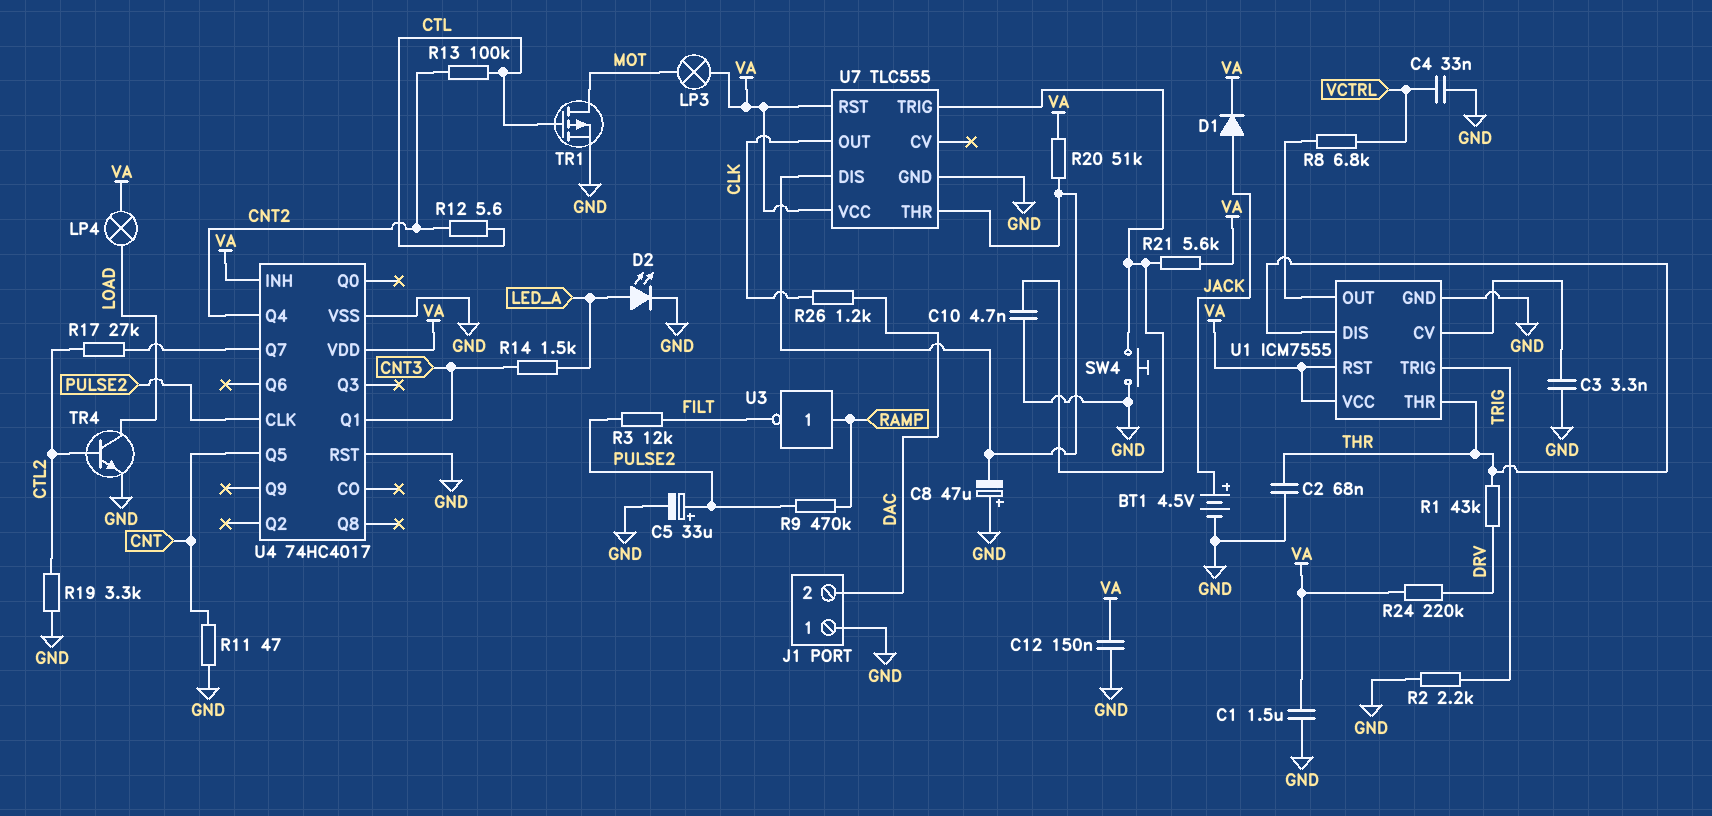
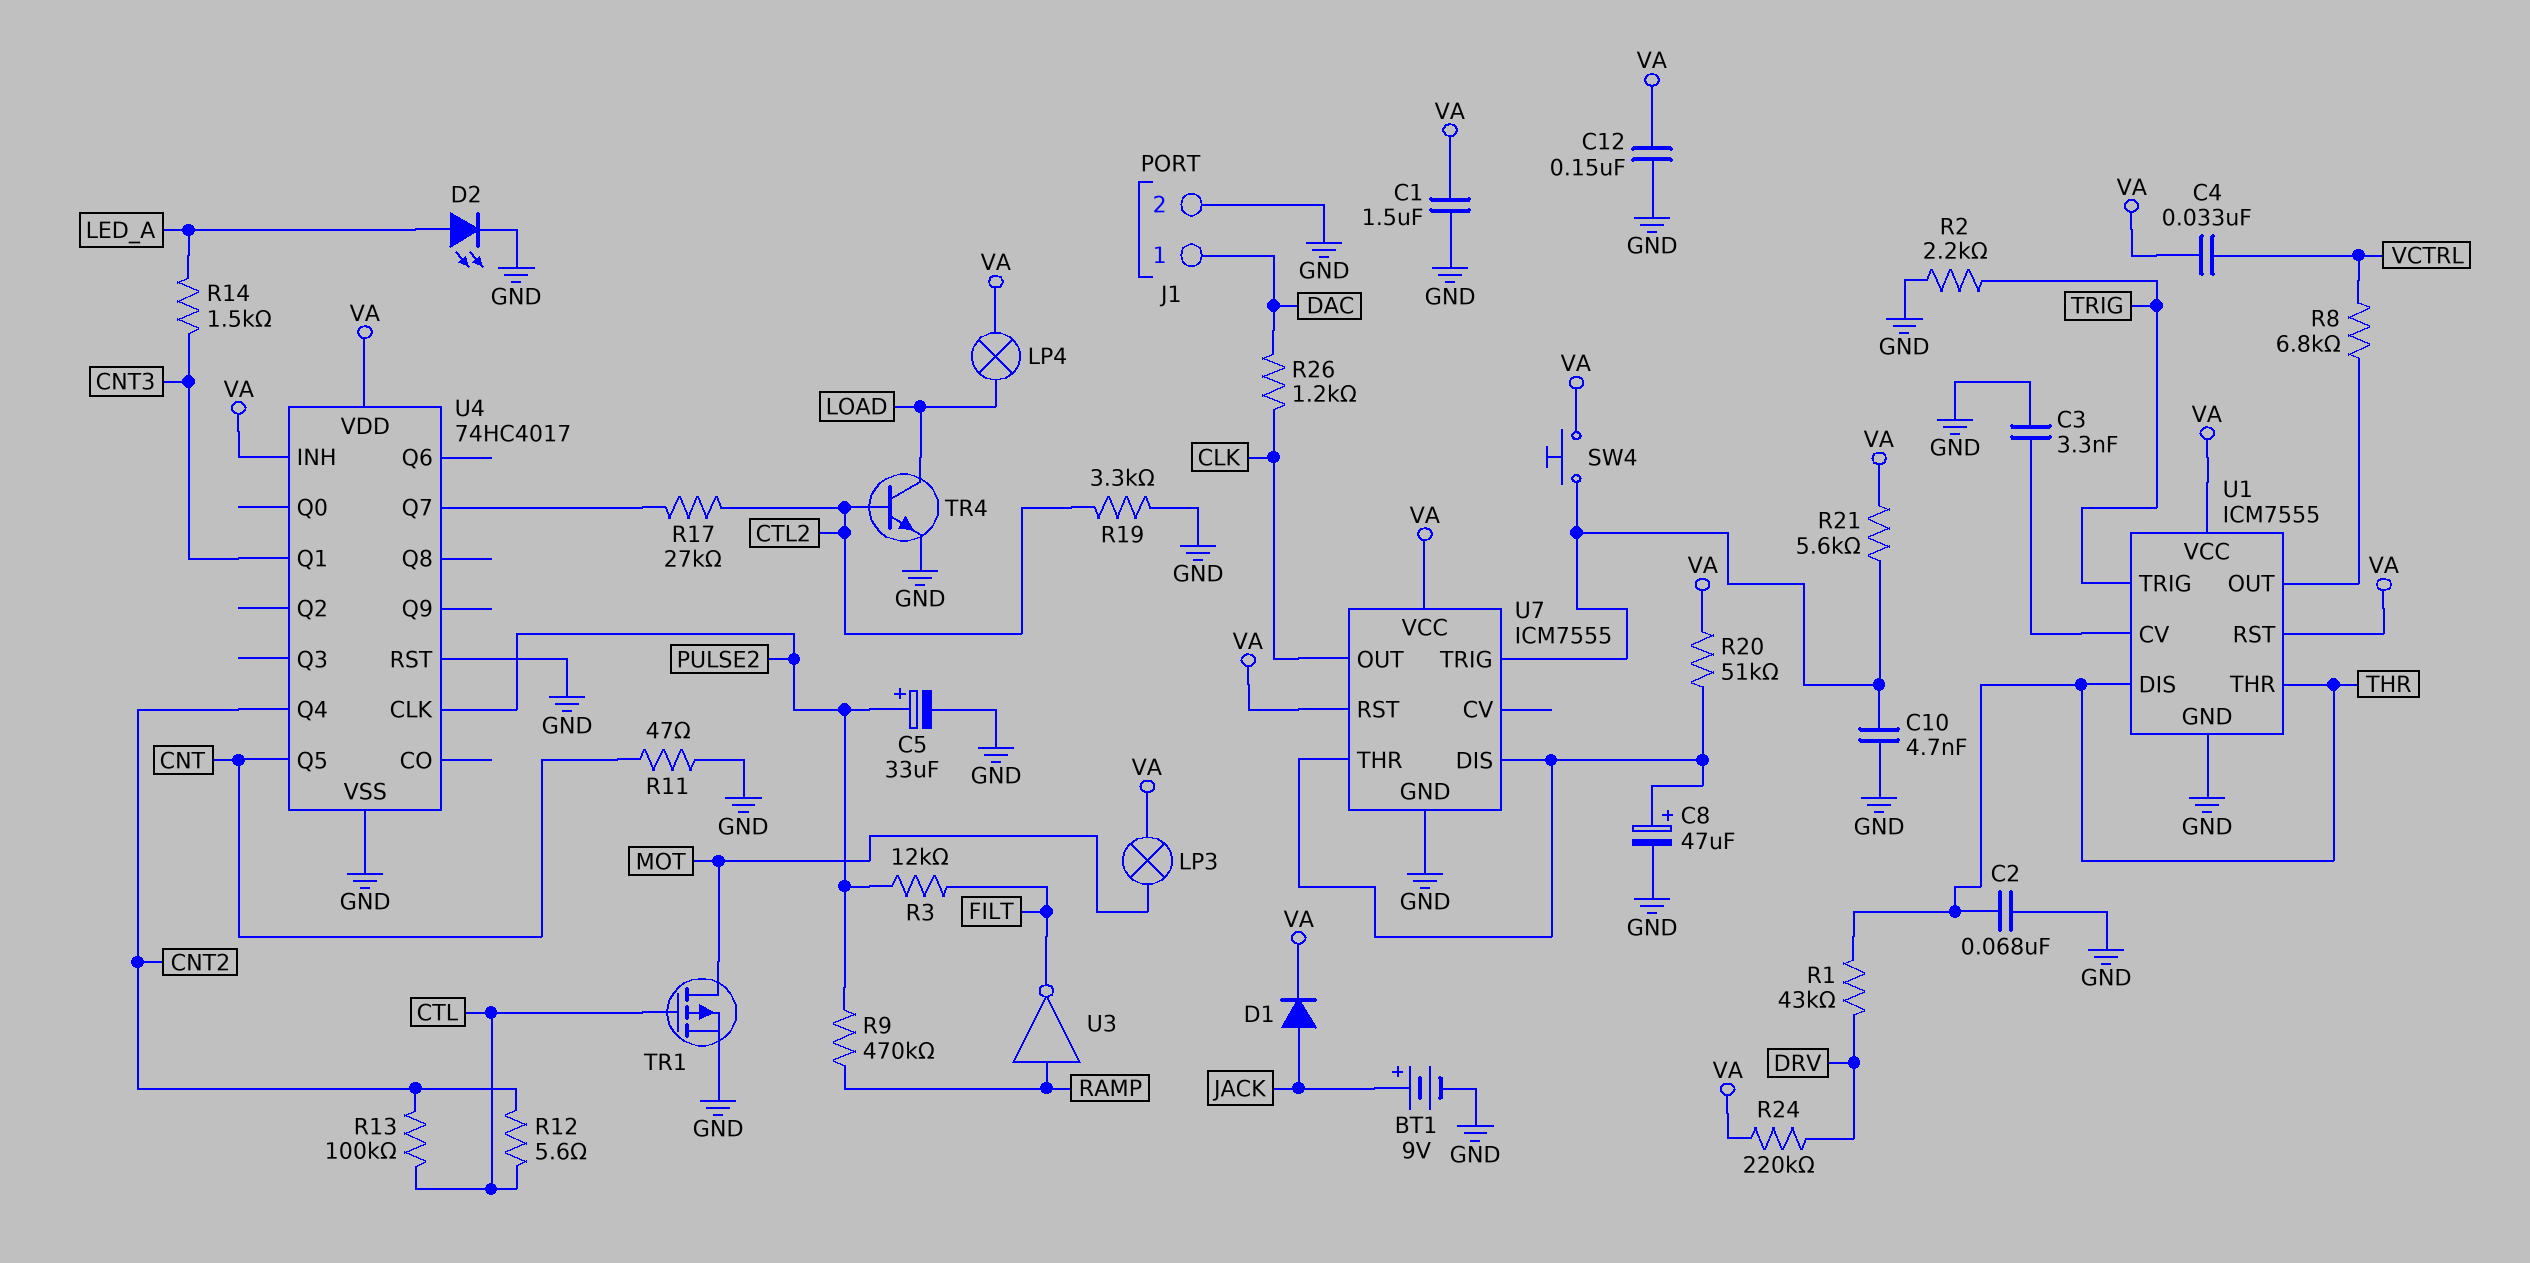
BT1: 4.5V (plus JACK, minus GND) -> 9V (plus JACK, minus GND)
C4: 33nF (GND, VCTRL) -> 33nF (VA, VCTRL)
C8: 47uF (plus GND, minus U7/DIS) -> 47uF (plus U7/DIS, minus GND)
J1 pin 1: GND -> DAC
J1 pin 2: DAC -> GND
SW4: button (GND, U7/TRIG) -> button (U7/TRIG, VA)
U7: TLC555 -> ICM7555

